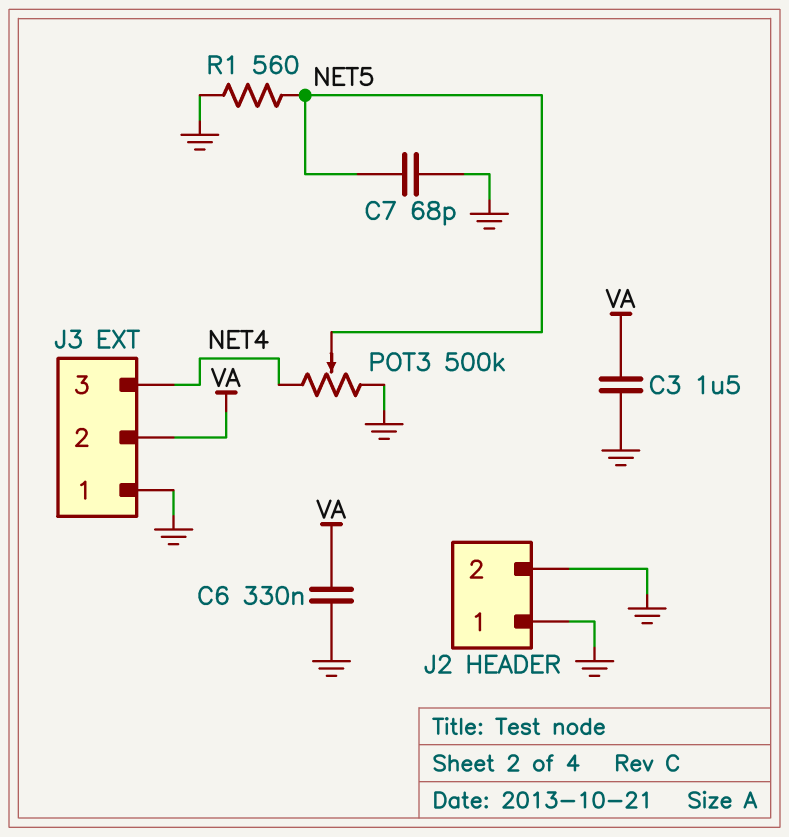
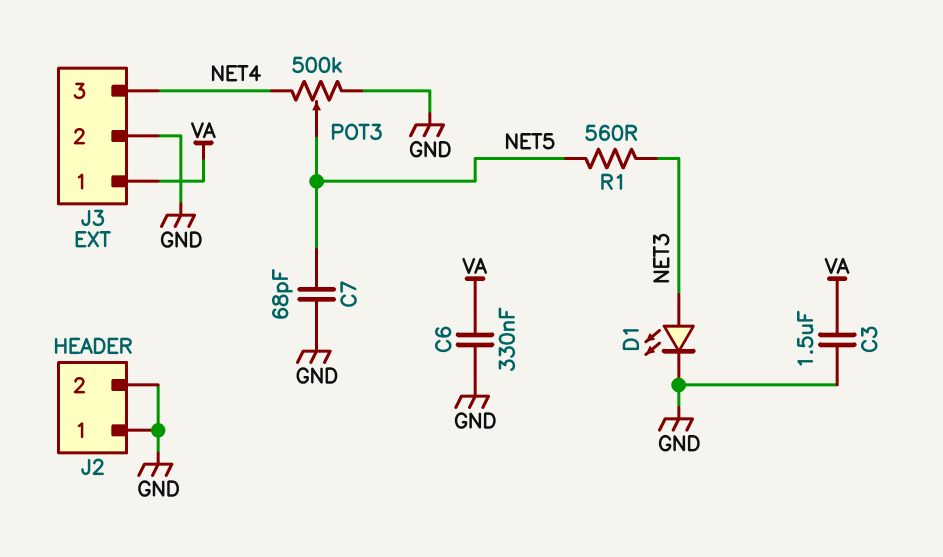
D1: none -> LED (A NET3, K GND)
J3 pin 1: GND -> VA
J3 pin 2: VA -> GND
R1: 560 (GND, NET5) -> 560 (NET3, NET5)

